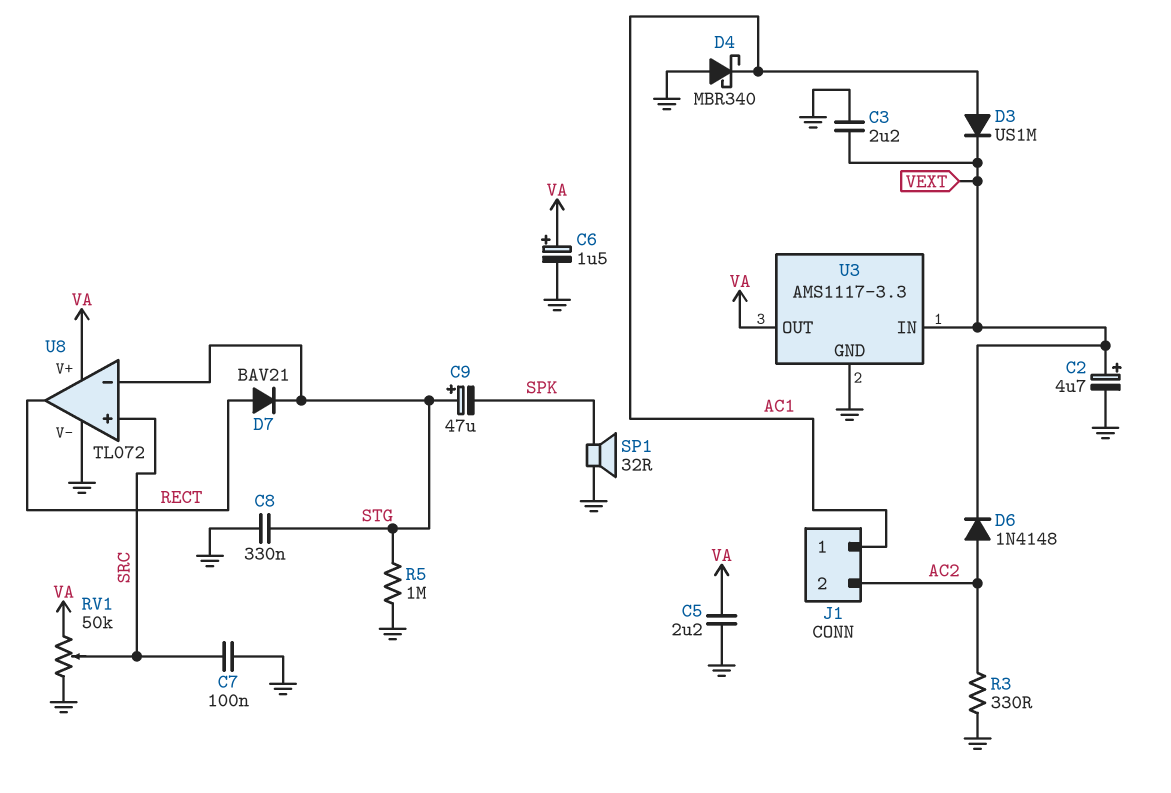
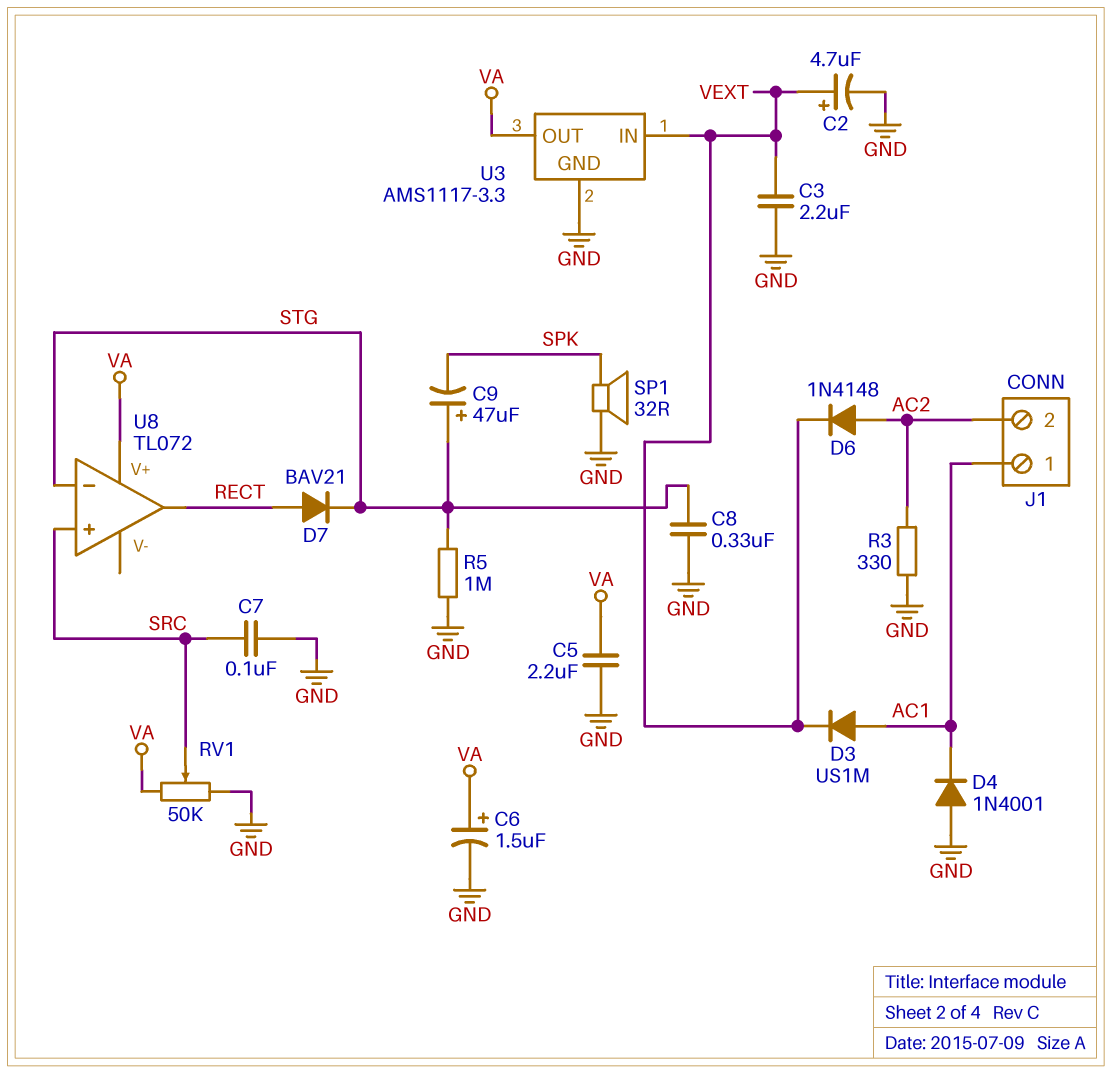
D4: schottky MBR340 (A GND, K AC1) -> diode 1N4001 (A GND, K AC1)
U8 pin V-: GND -> none

